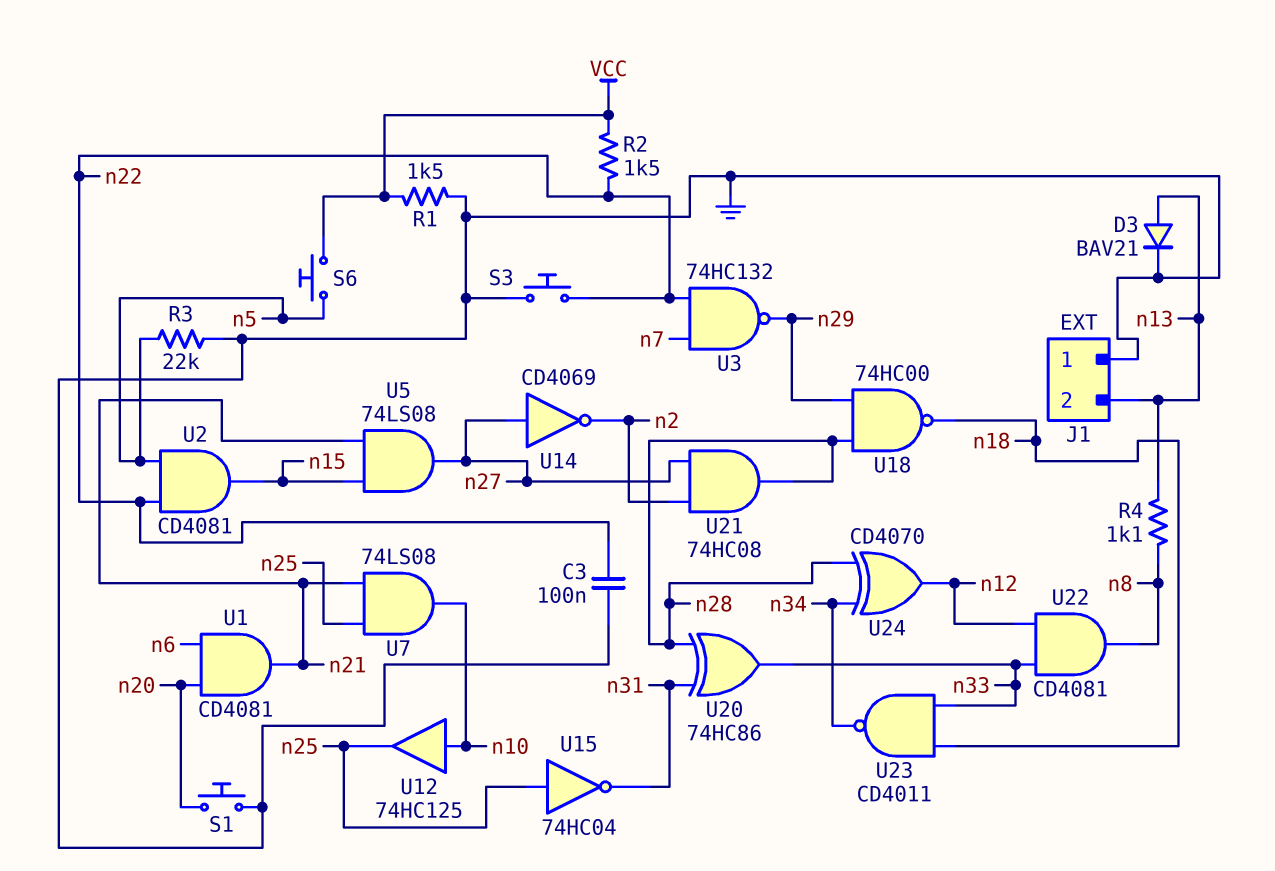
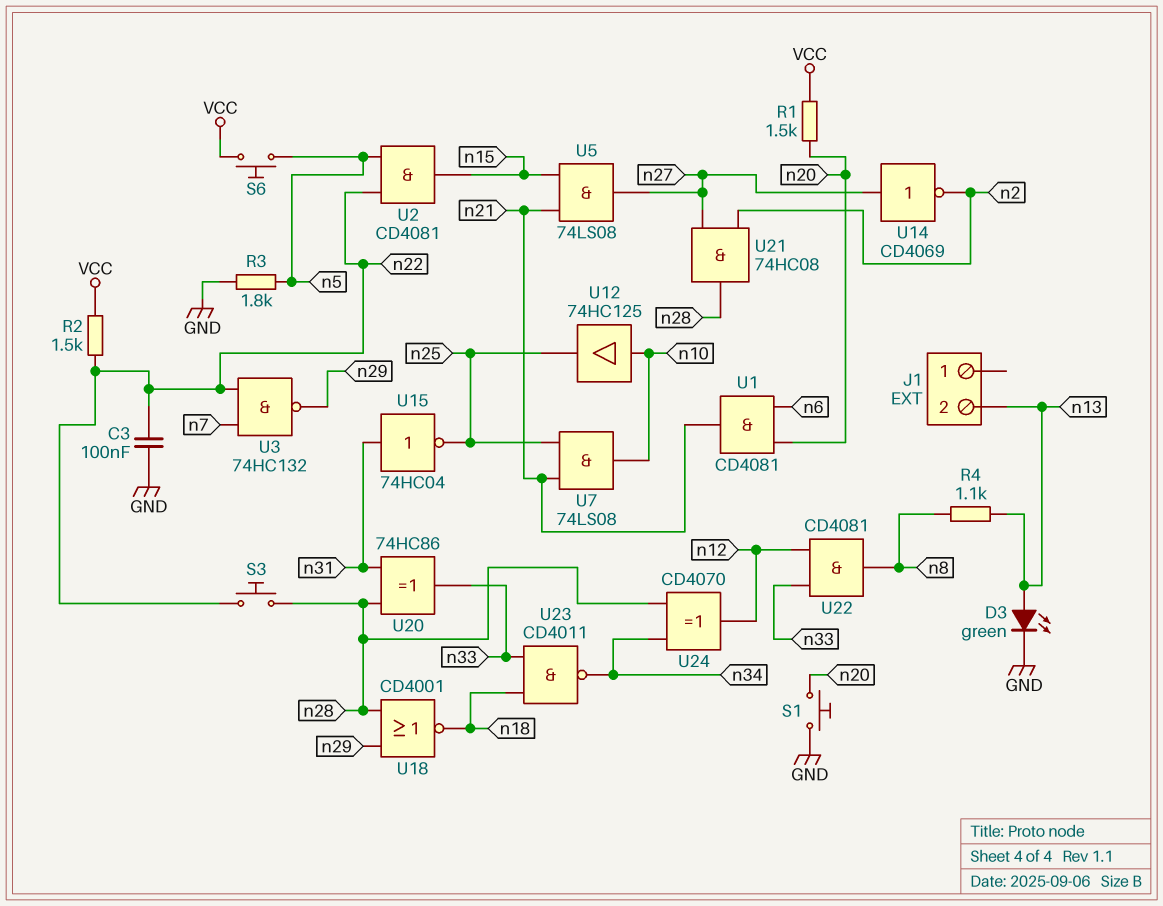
D3: diode BAV21 (A n13, K GND) -> LED green (A n13, K GND)
J1 pin 1: GND -> none
R1: 1.5k (GND, VCC) -> 1.5k (VCC, n20)
R3: 22k (GND, n5) -> 1.8k (GND, n5)
S3: button (GND, n22) -> button (n22, n28)
U15: NOT 74HC04 (in n25, out n31) -> NOT 74HC04 (in n31, out n25)
U18: NAND 74HC00 (in n28, in n29, out n18) -> NOR CD4001 (in n28, in n29, out n18)

